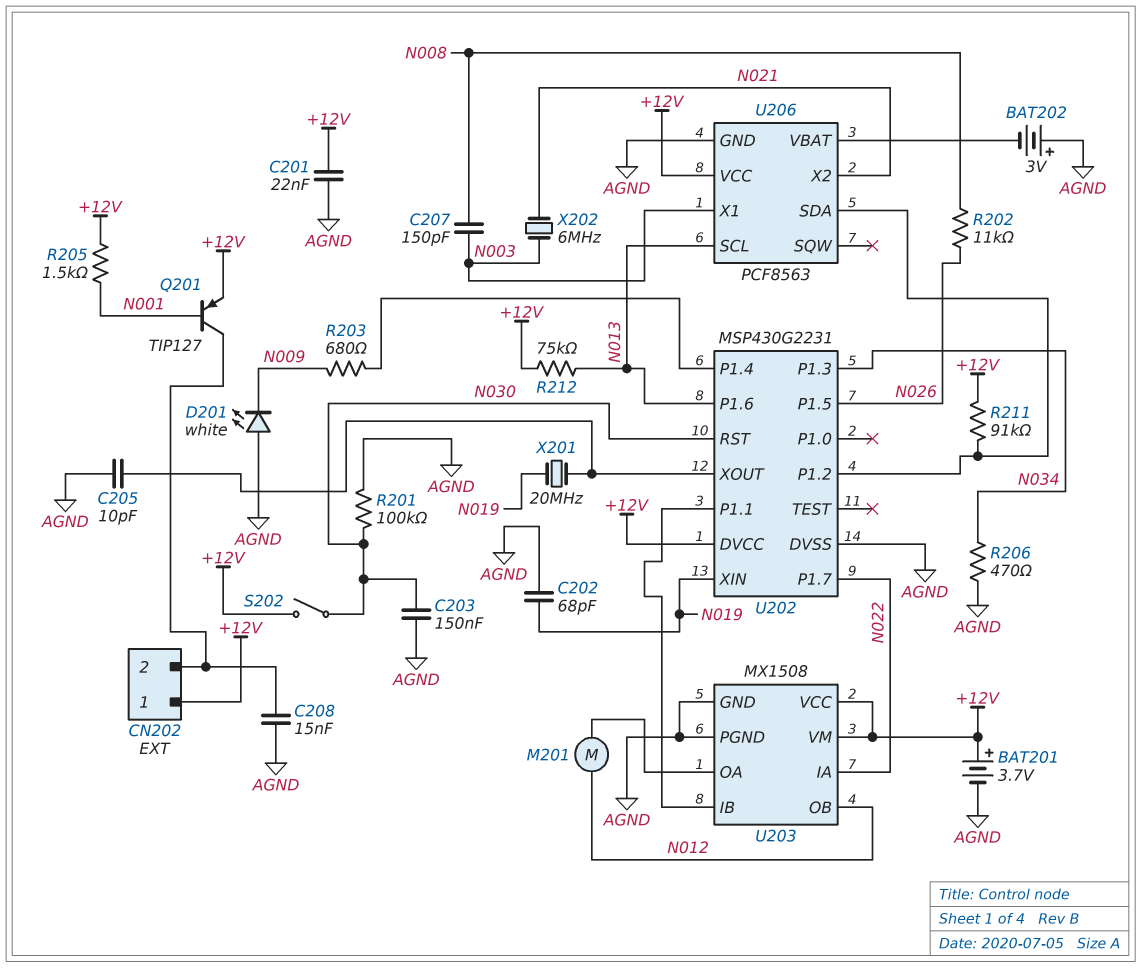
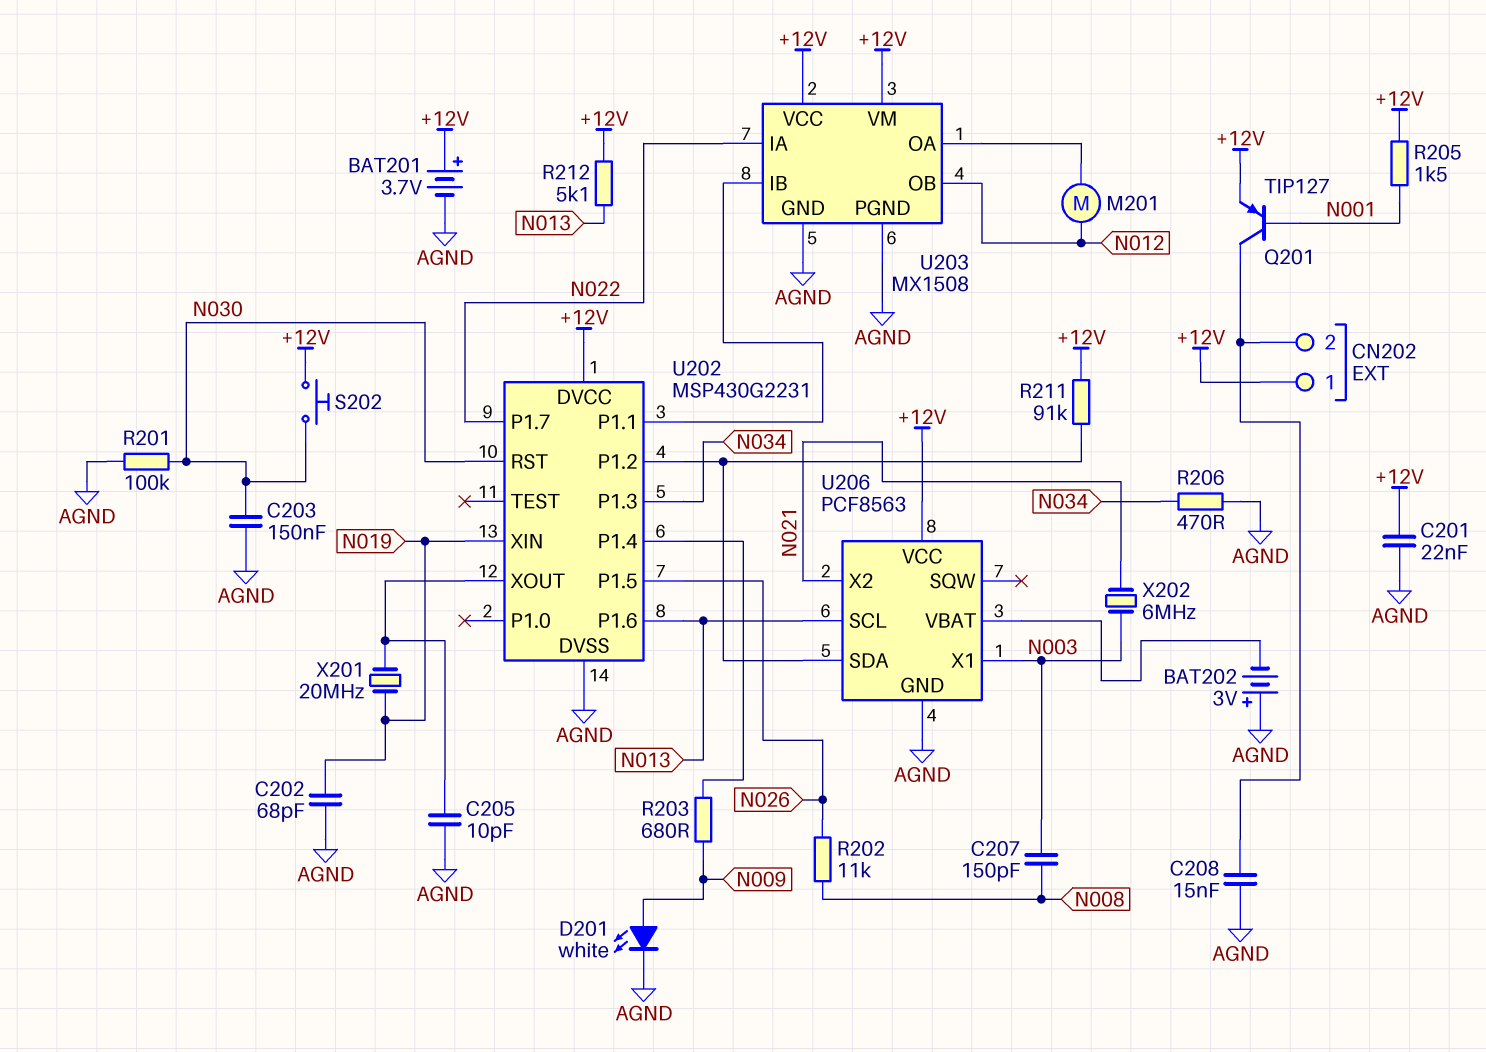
D201: LED white (A AGND, K N009) -> LED white (A N009, K AGND)
R212: 75k (+12V, N013) -> 5.1k (+12V, N013)
S202: switch (+12V, N030) -> button (+12V, N030)

